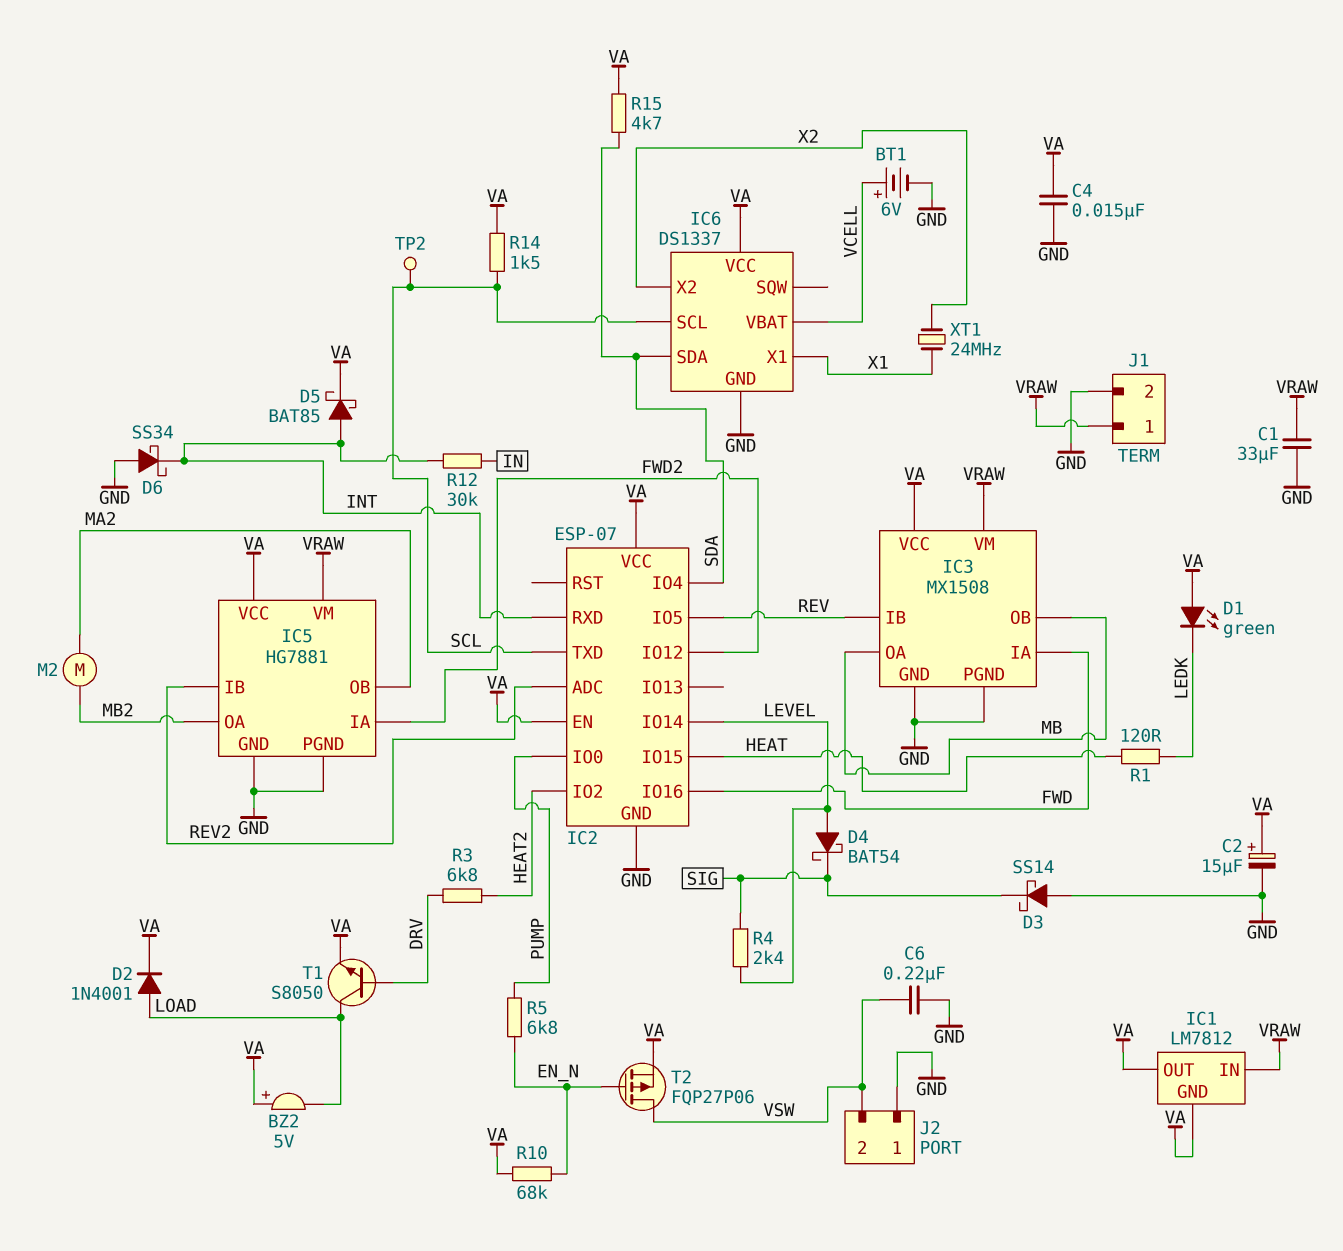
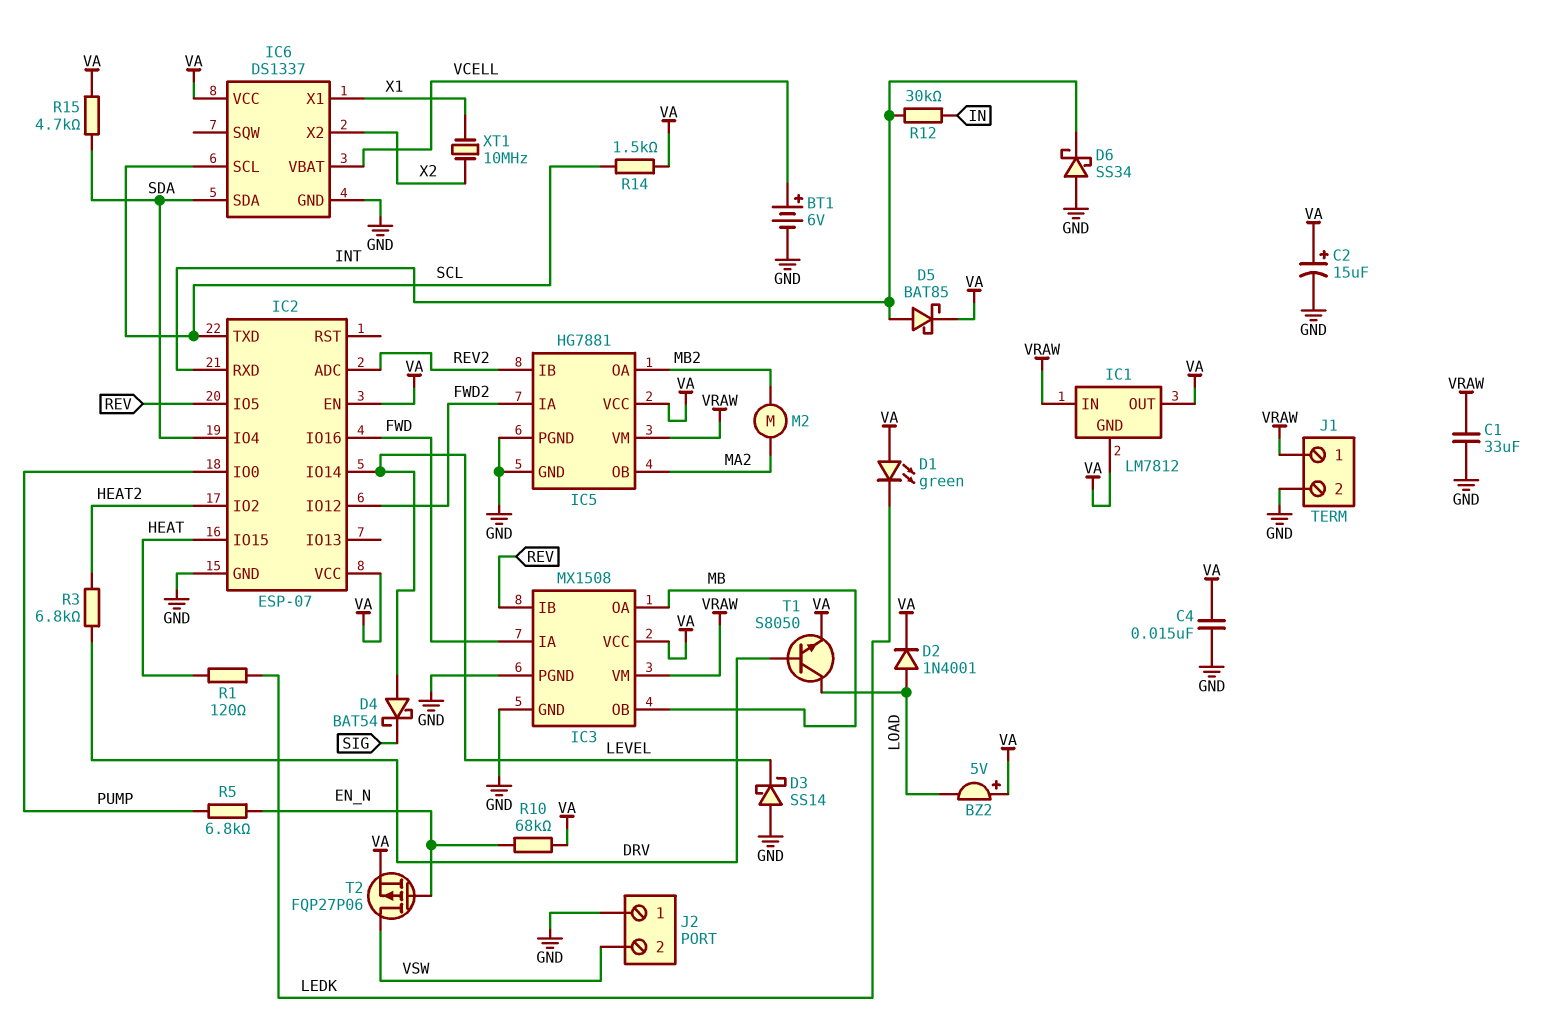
C6: 220nF (GND, VSW) -> none
D3: schottky SS14 (A GND, K SIG) -> schottky SS14 (A GND, K LEVEL)
R4: 2.4k (LEVEL, SIG) -> none
TP2: test point (SCL) -> none
XT1: 24MHz (X1, X2) -> 10MHz (X1, X2)

